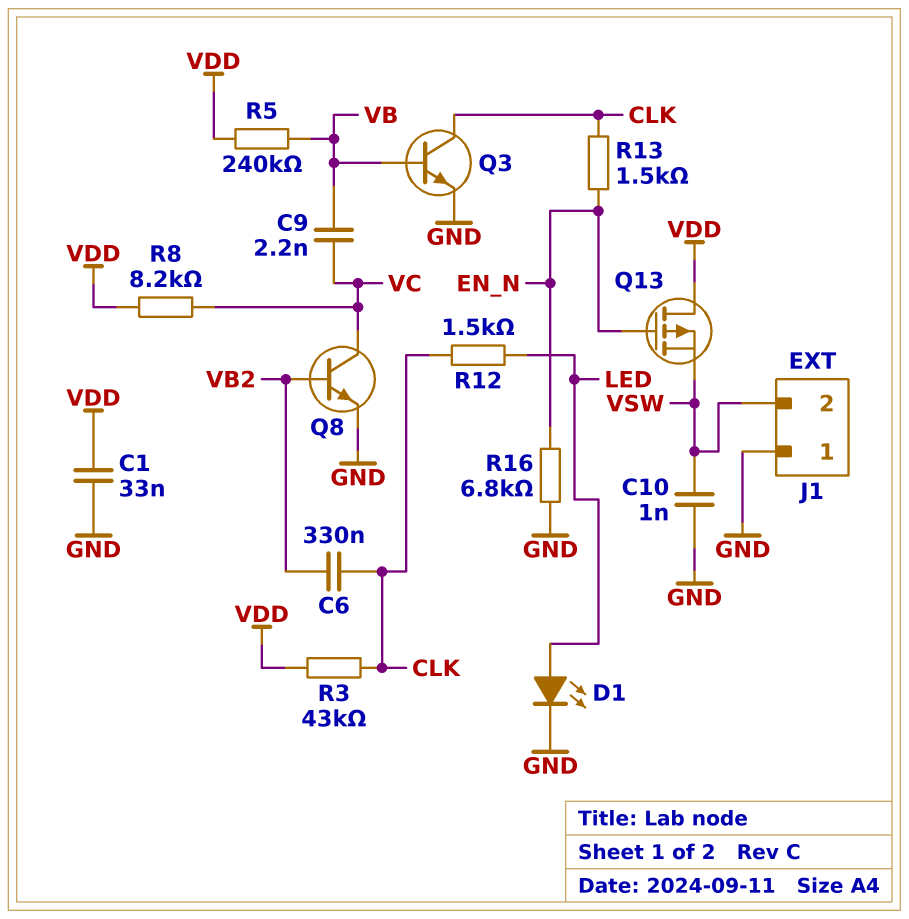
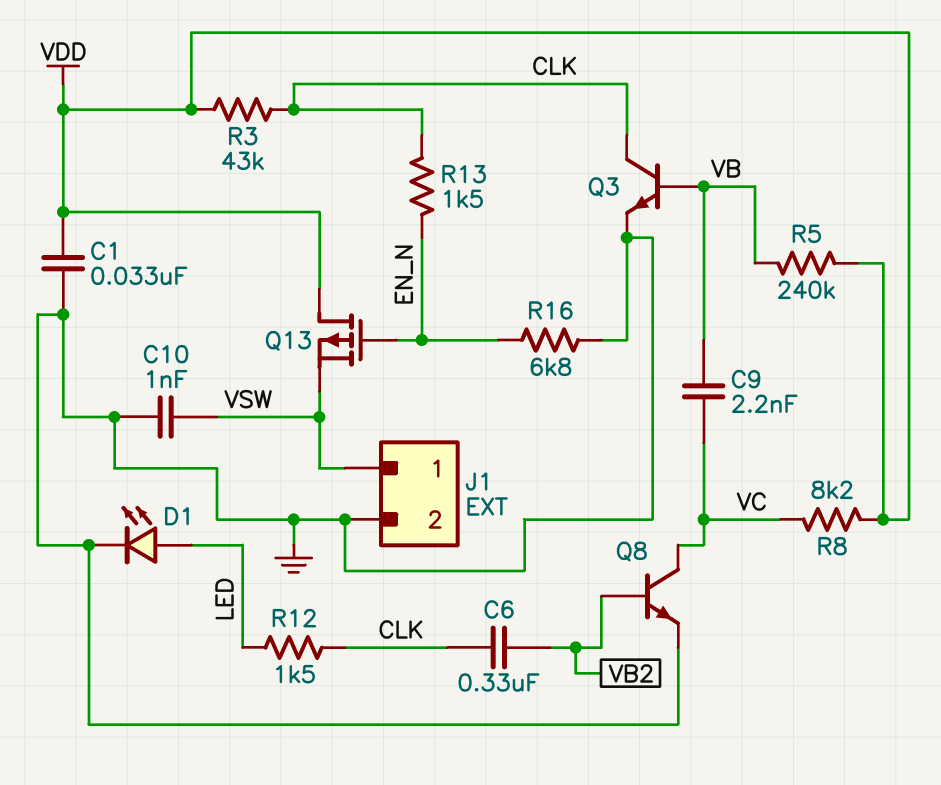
J1 pin 1: GND -> VSW
J1 pin 2: VSW -> GND

